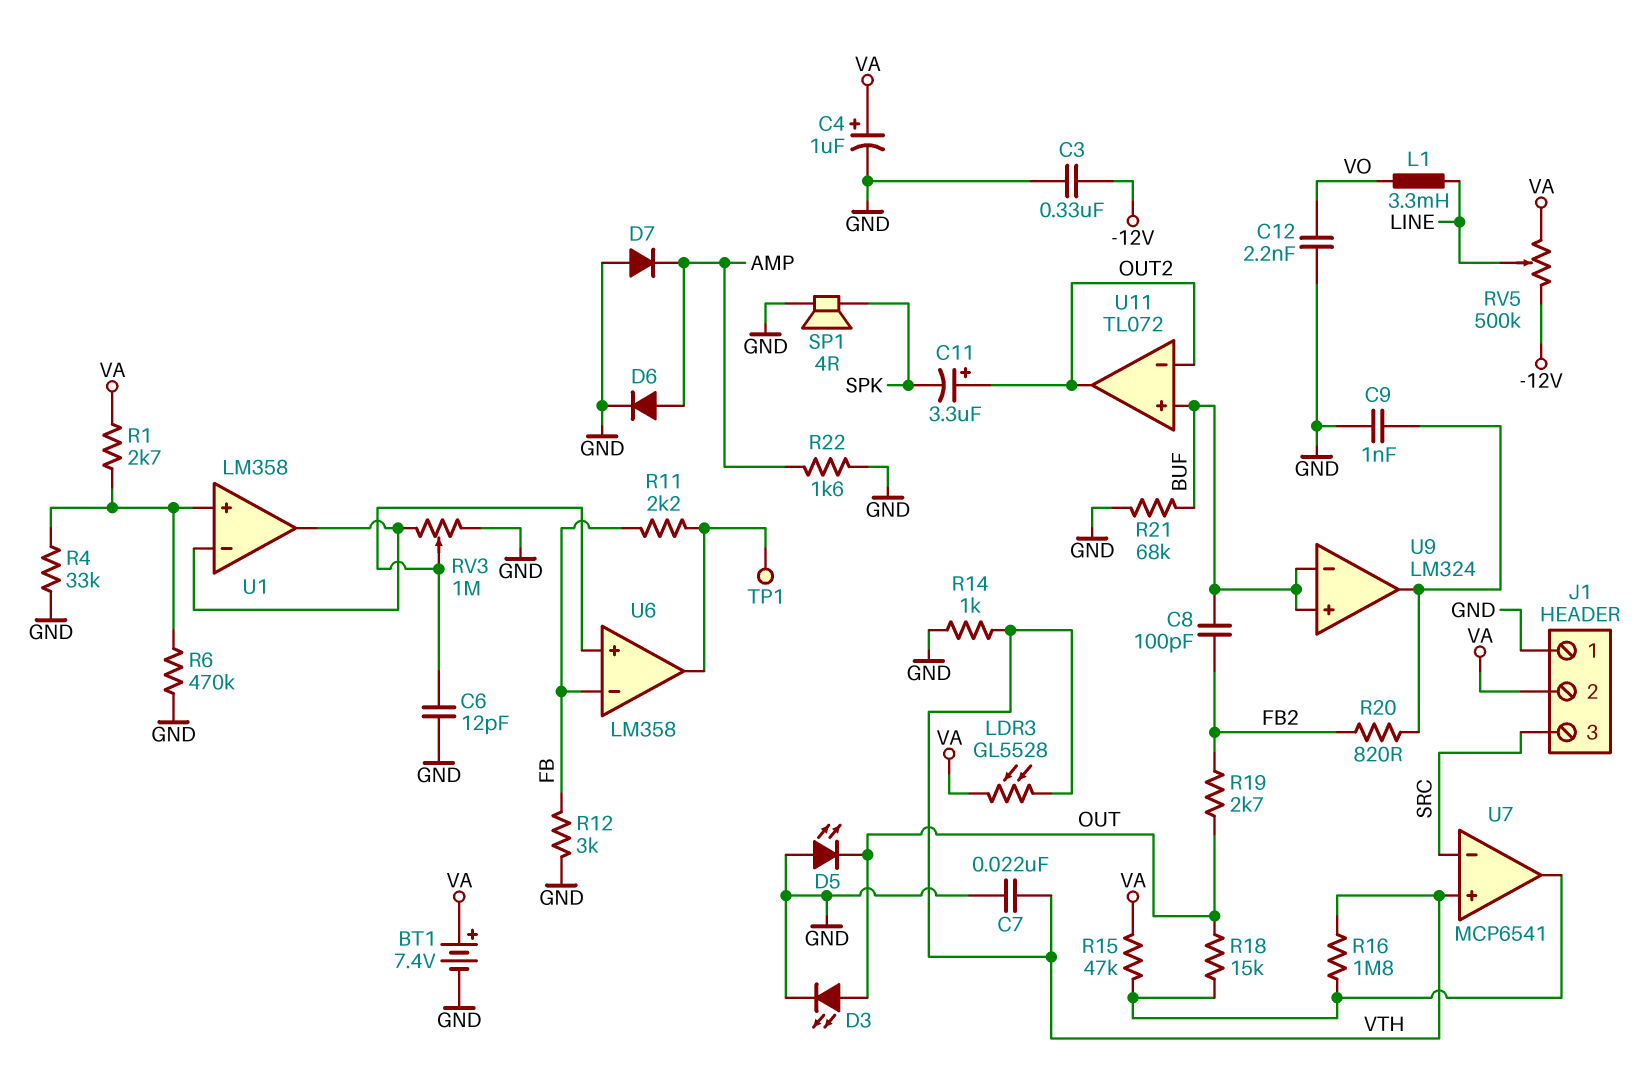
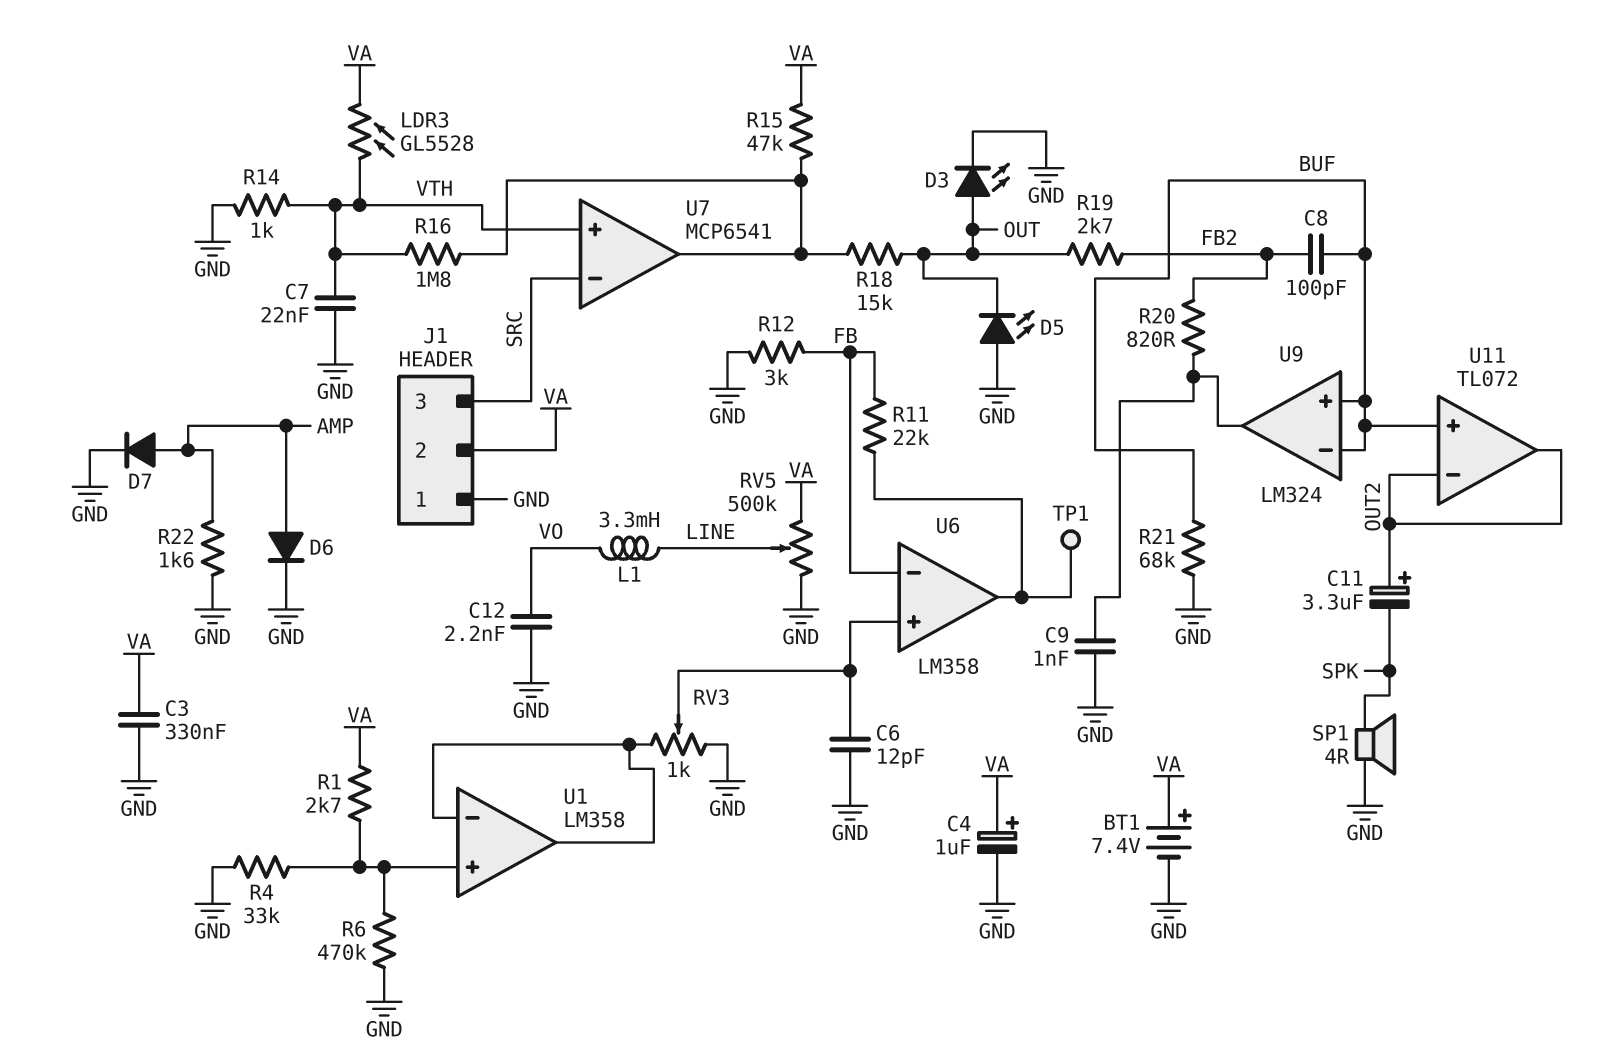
C3: 330nF (-12V, GND) -> 330nF (GND, VA)
D7: diode (A GND, K AMP) -> diode (A AMP, K GND)
R11: 2.2k (FB, U6/out) -> 22k (FB, U6/out)
RV3: 1M (GND, U1/in-, wiper U6/in+) -> 1k (GND, U1/in-, wiper U6/in+)
RV5: 500k (-12V, VA, wiper LINE) -> 500k (GND, VA, wiper LINE)

